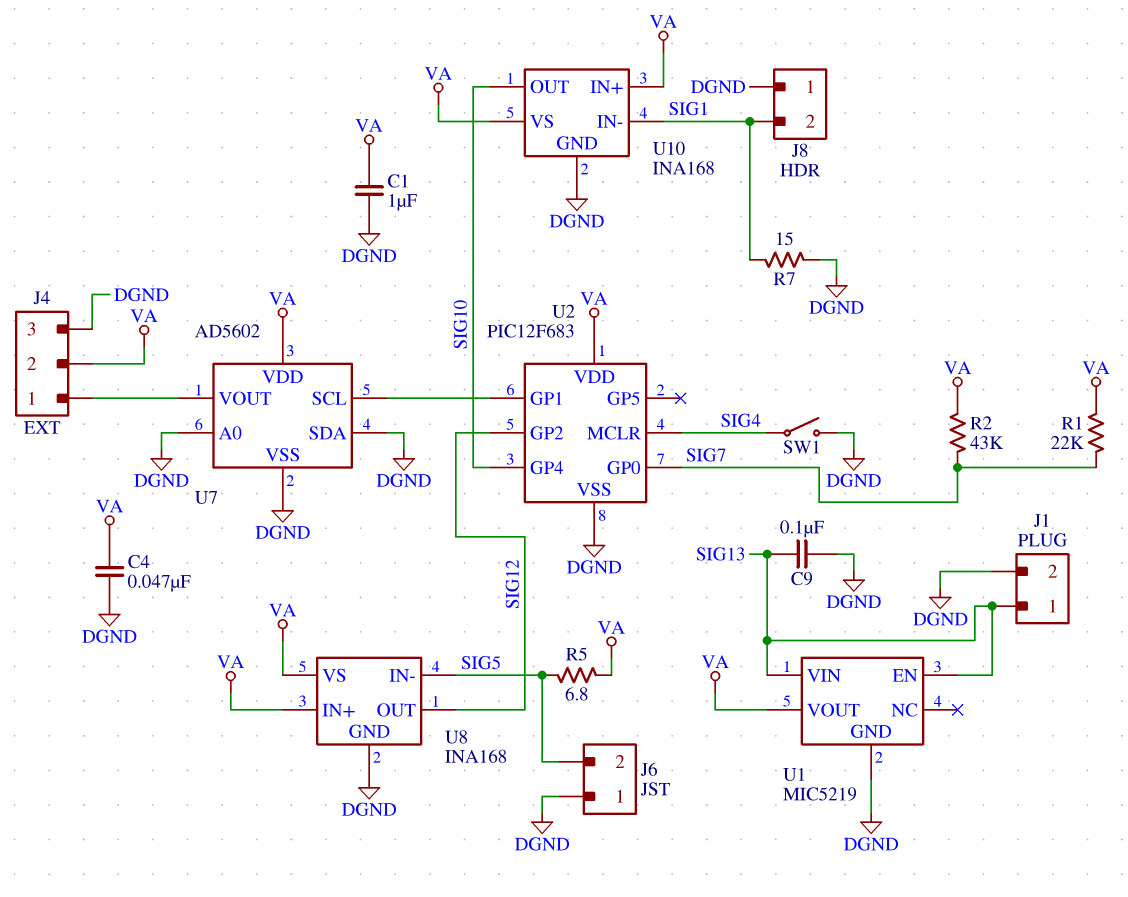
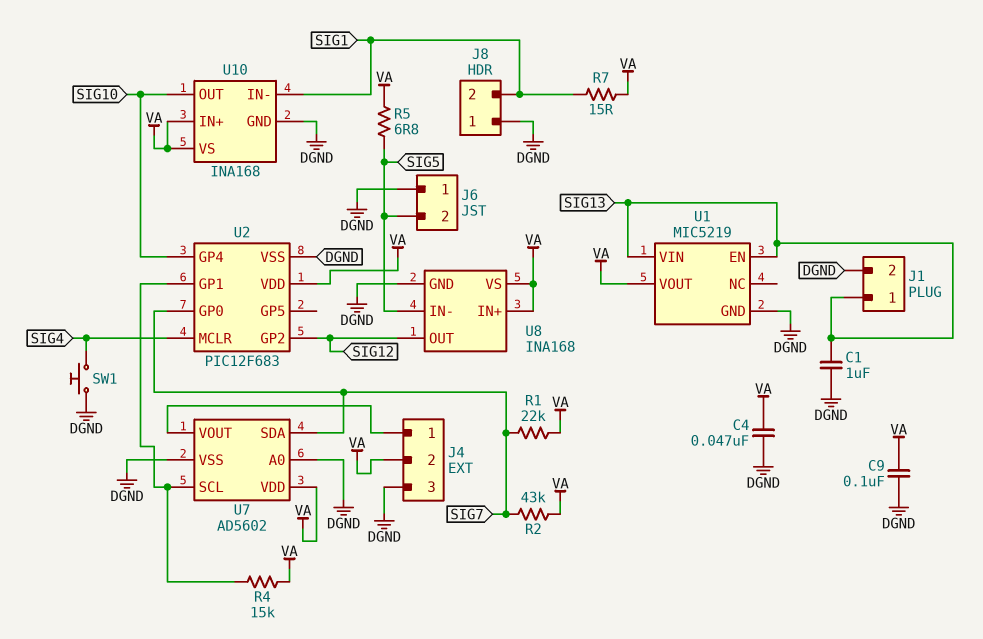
C1: 1uF (DGND, VA) -> 1uF (DGND, SIG13)
C9: 100nF (DGND, SIG13) -> 100nF (DGND, VA)
R4: none -> 15k (U2/GP1, VA)
R7: 15 (DGND, SIG1) -> 15 (SIG1, VA)
SW1: switch (DGND, SIG4) -> button (DGND, SIG4)
U7 pin SDA: DGND -> SIG7

